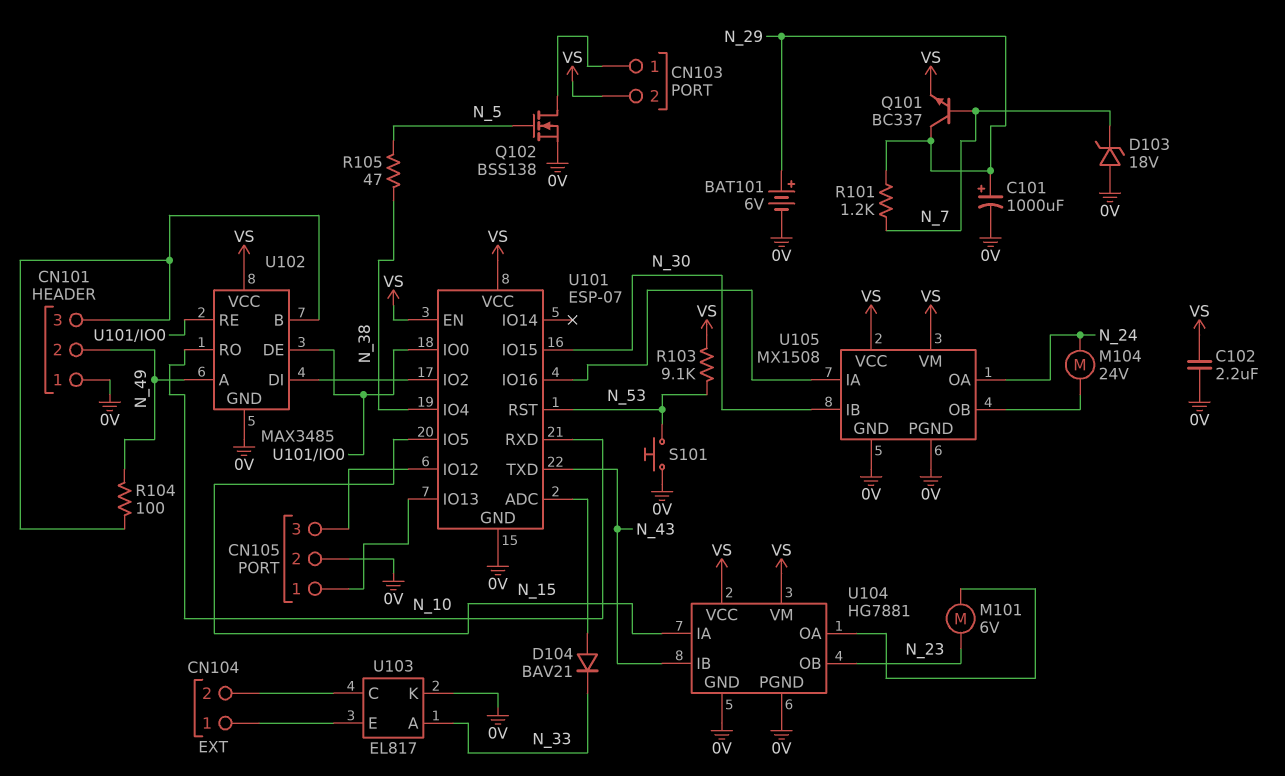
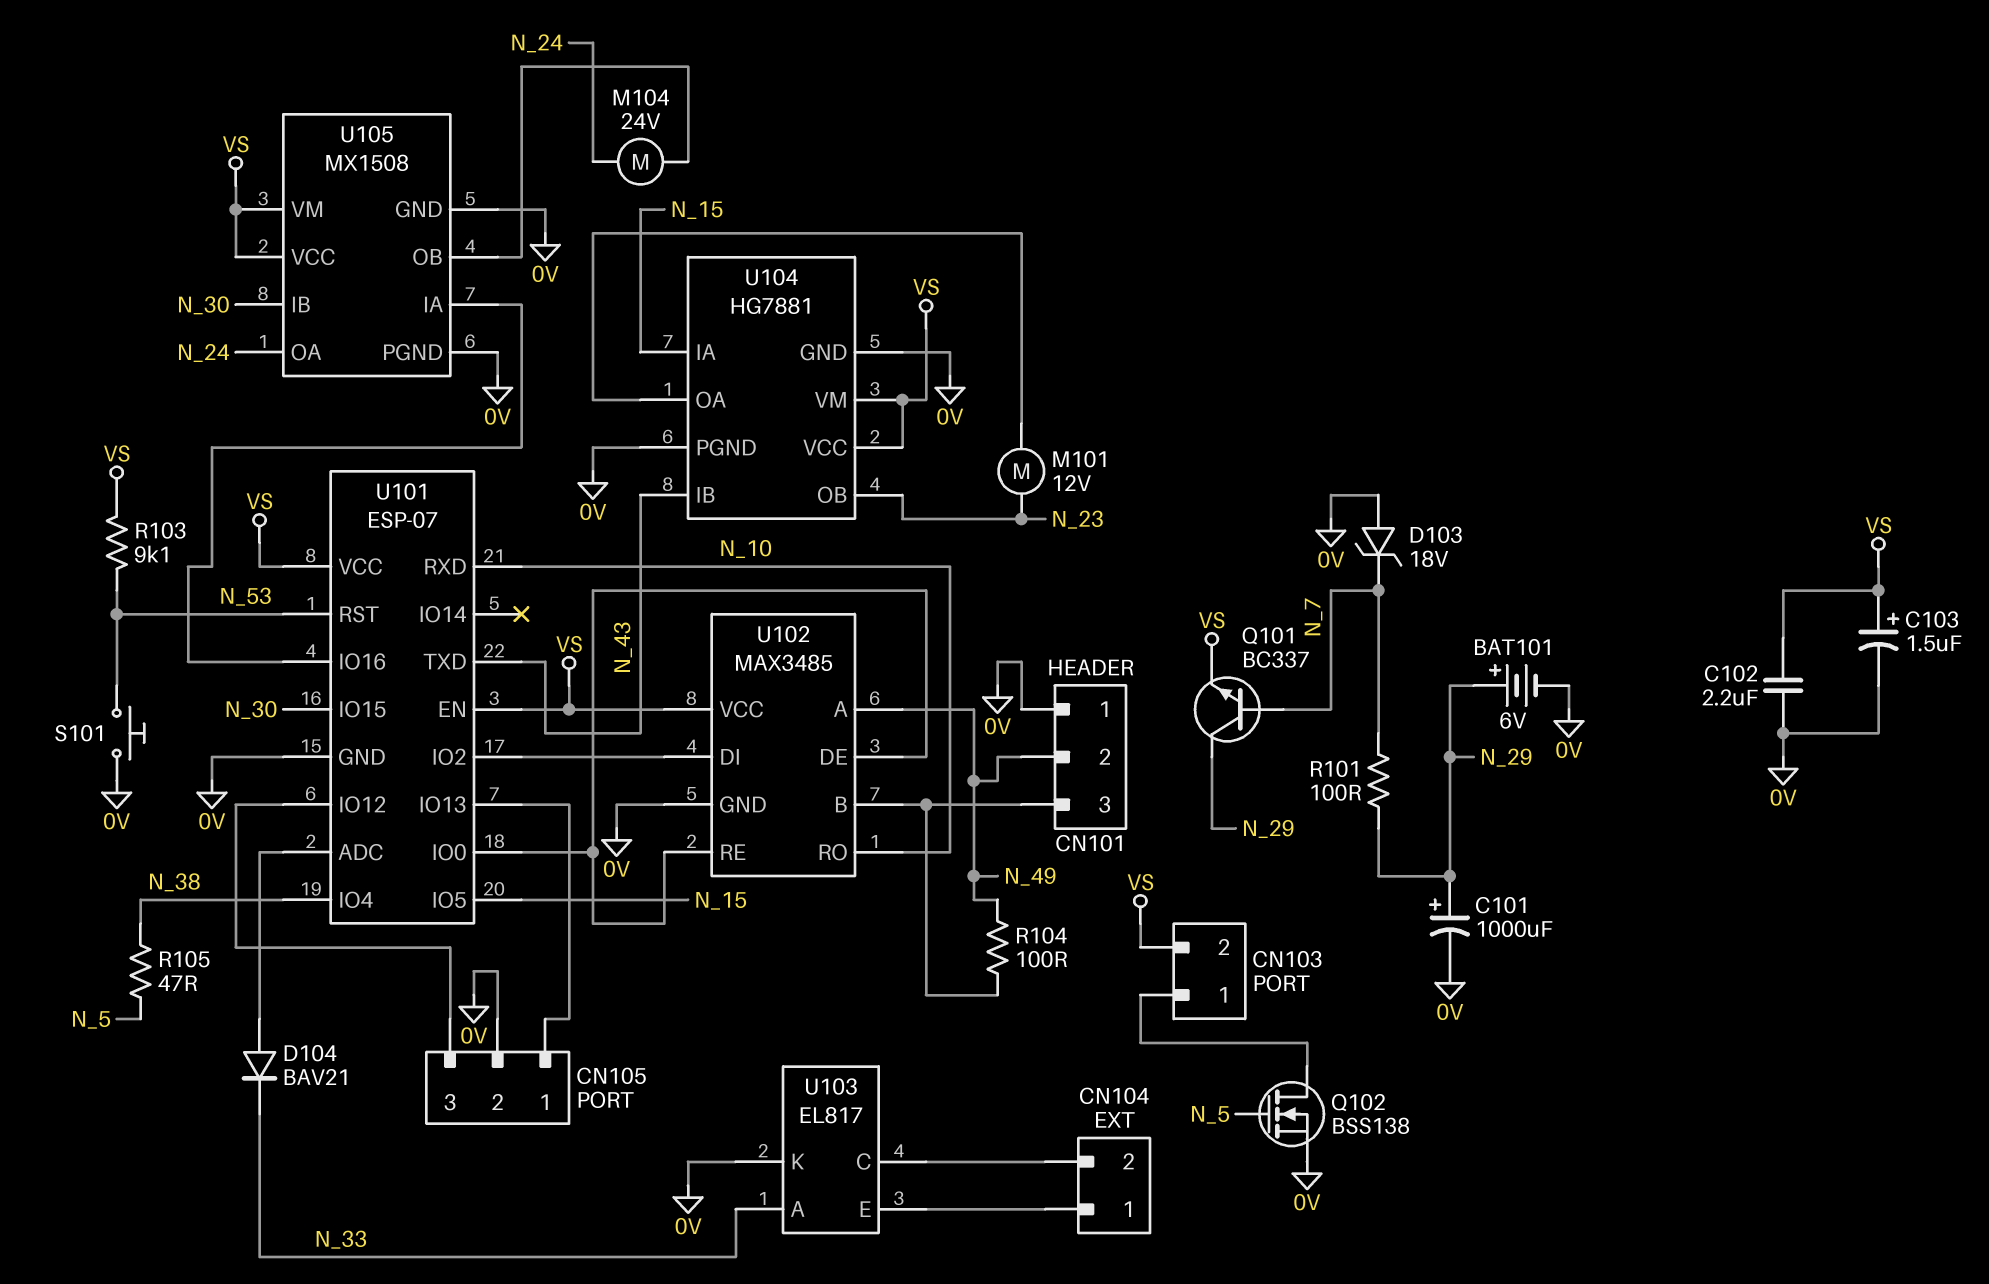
C103: none -> 1.5uF (plus VS, minus 0V)
M101: motor 6V (N_23, U104/OA) -> motor 12V (N_23, U104/OA)
R101: 1.2k (N_7, N_29) -> 100 (N_7, N_29)

